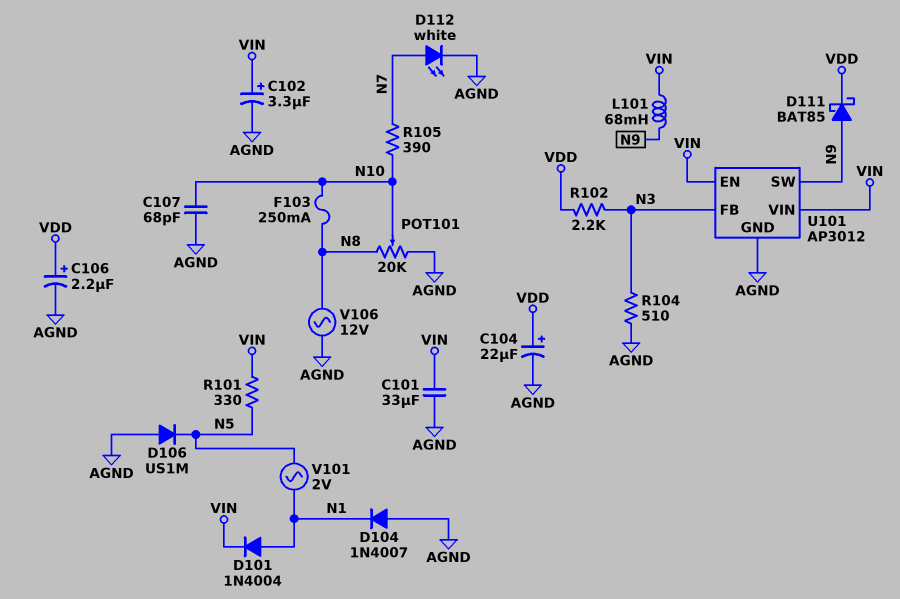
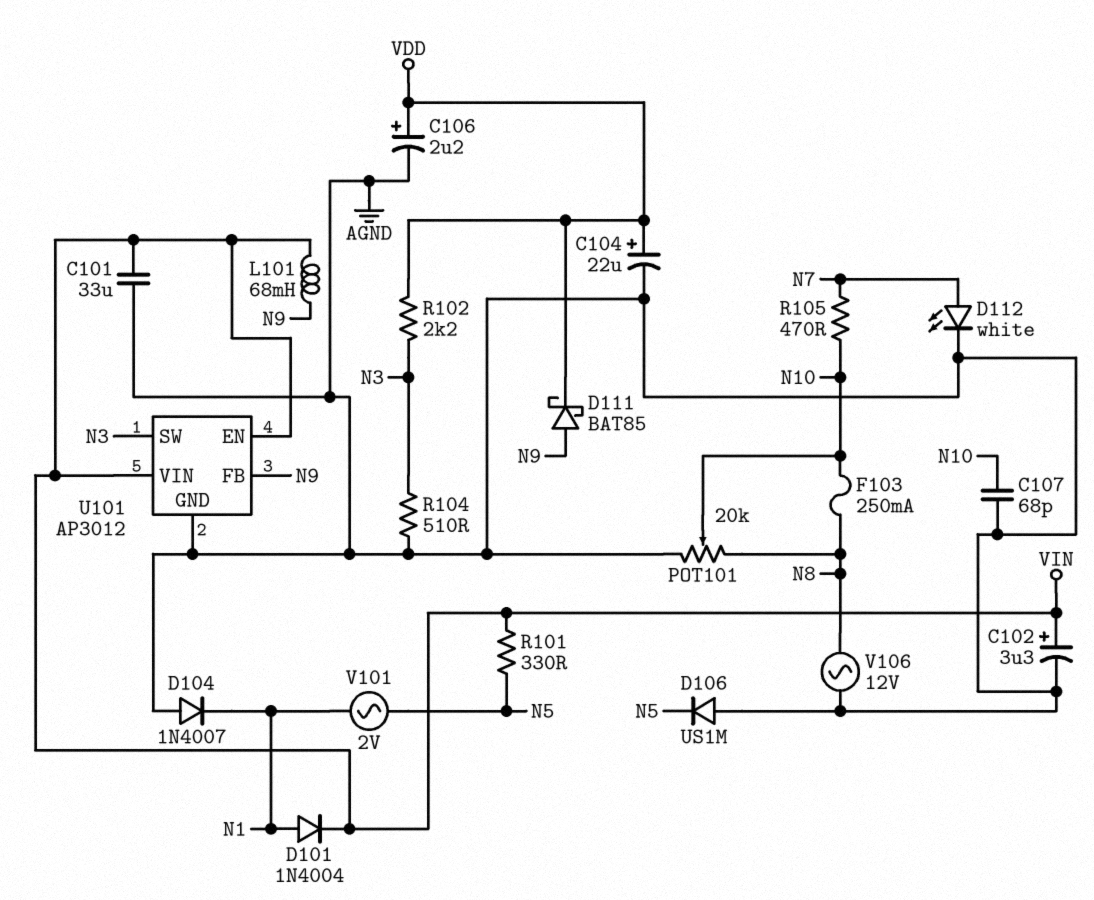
R105: 390 (N7, N10) -> 470 (N7, N10)
U101 pin FB: N3 -> N9
U101 pin SW: N9 -> N3

